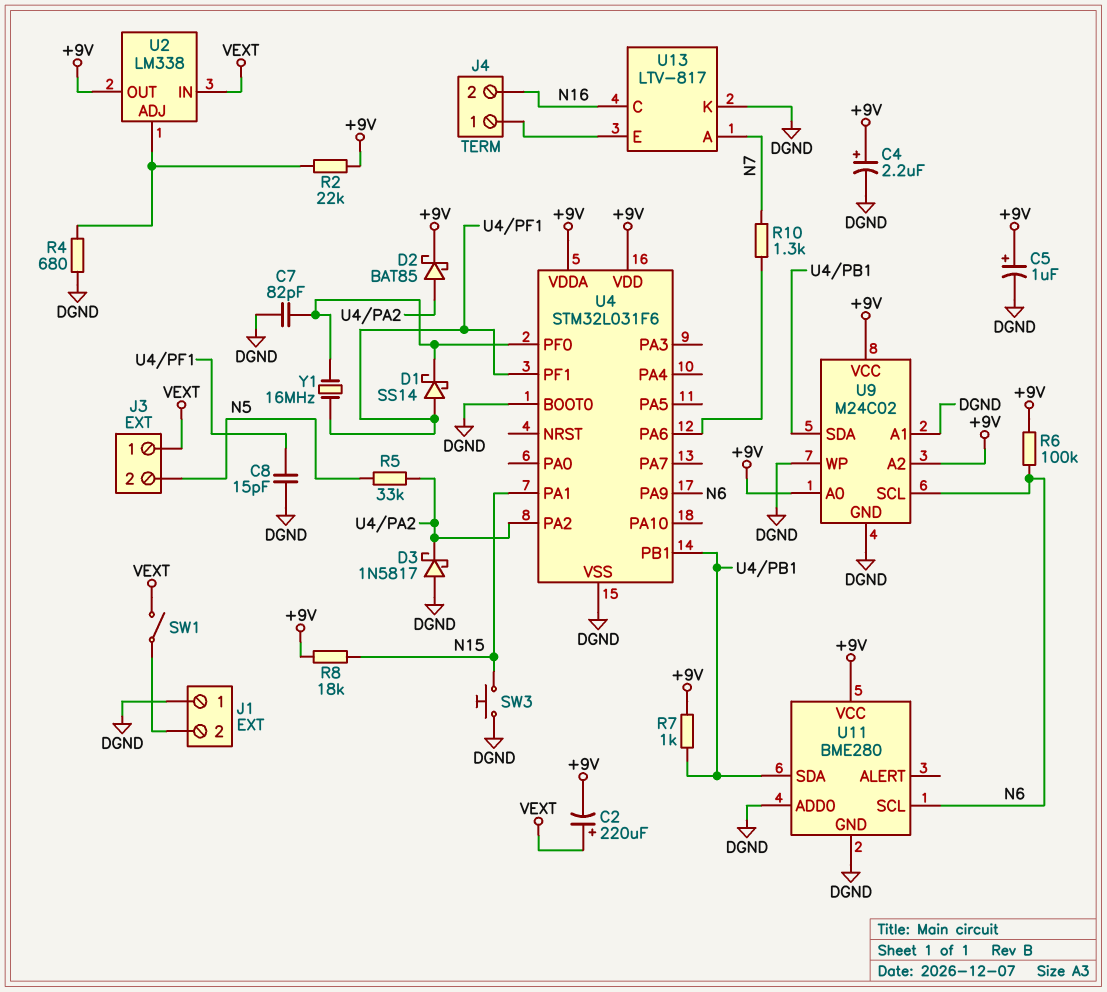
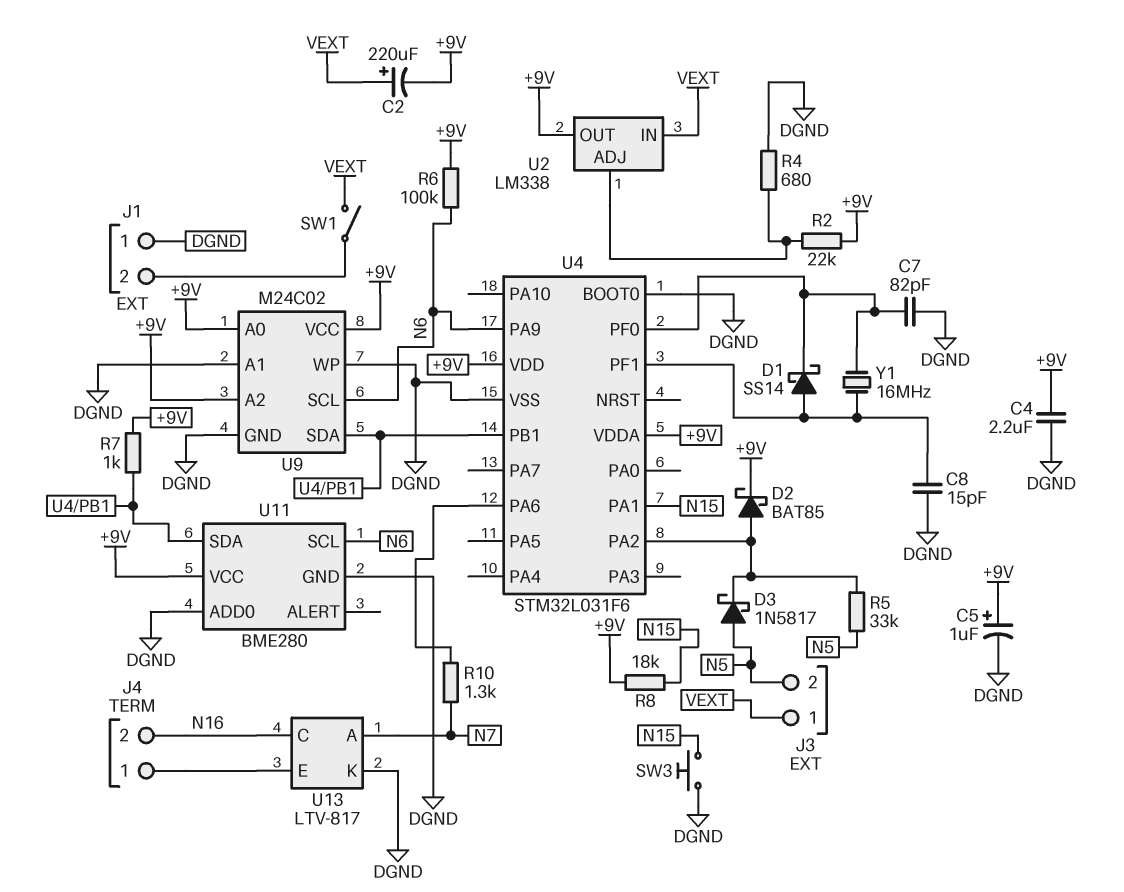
C4: 2.2uF (plus +9V, minus DGND) -> 2.2uF (+9V, DGND)
D3: schottky 1N5817 (A DGND, K U4/PA2) -> schottky 1N5817 (A N5, K U4/PA2)

